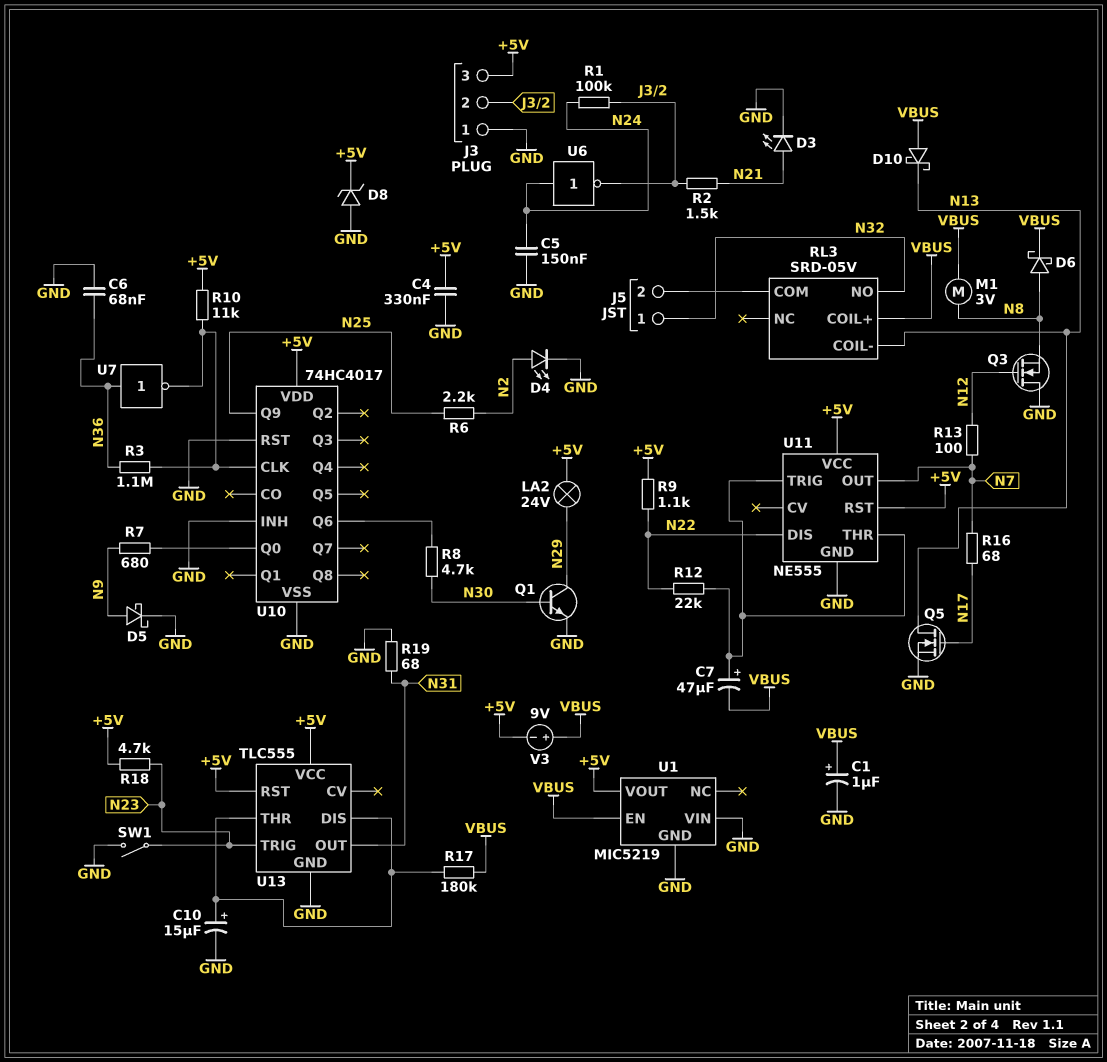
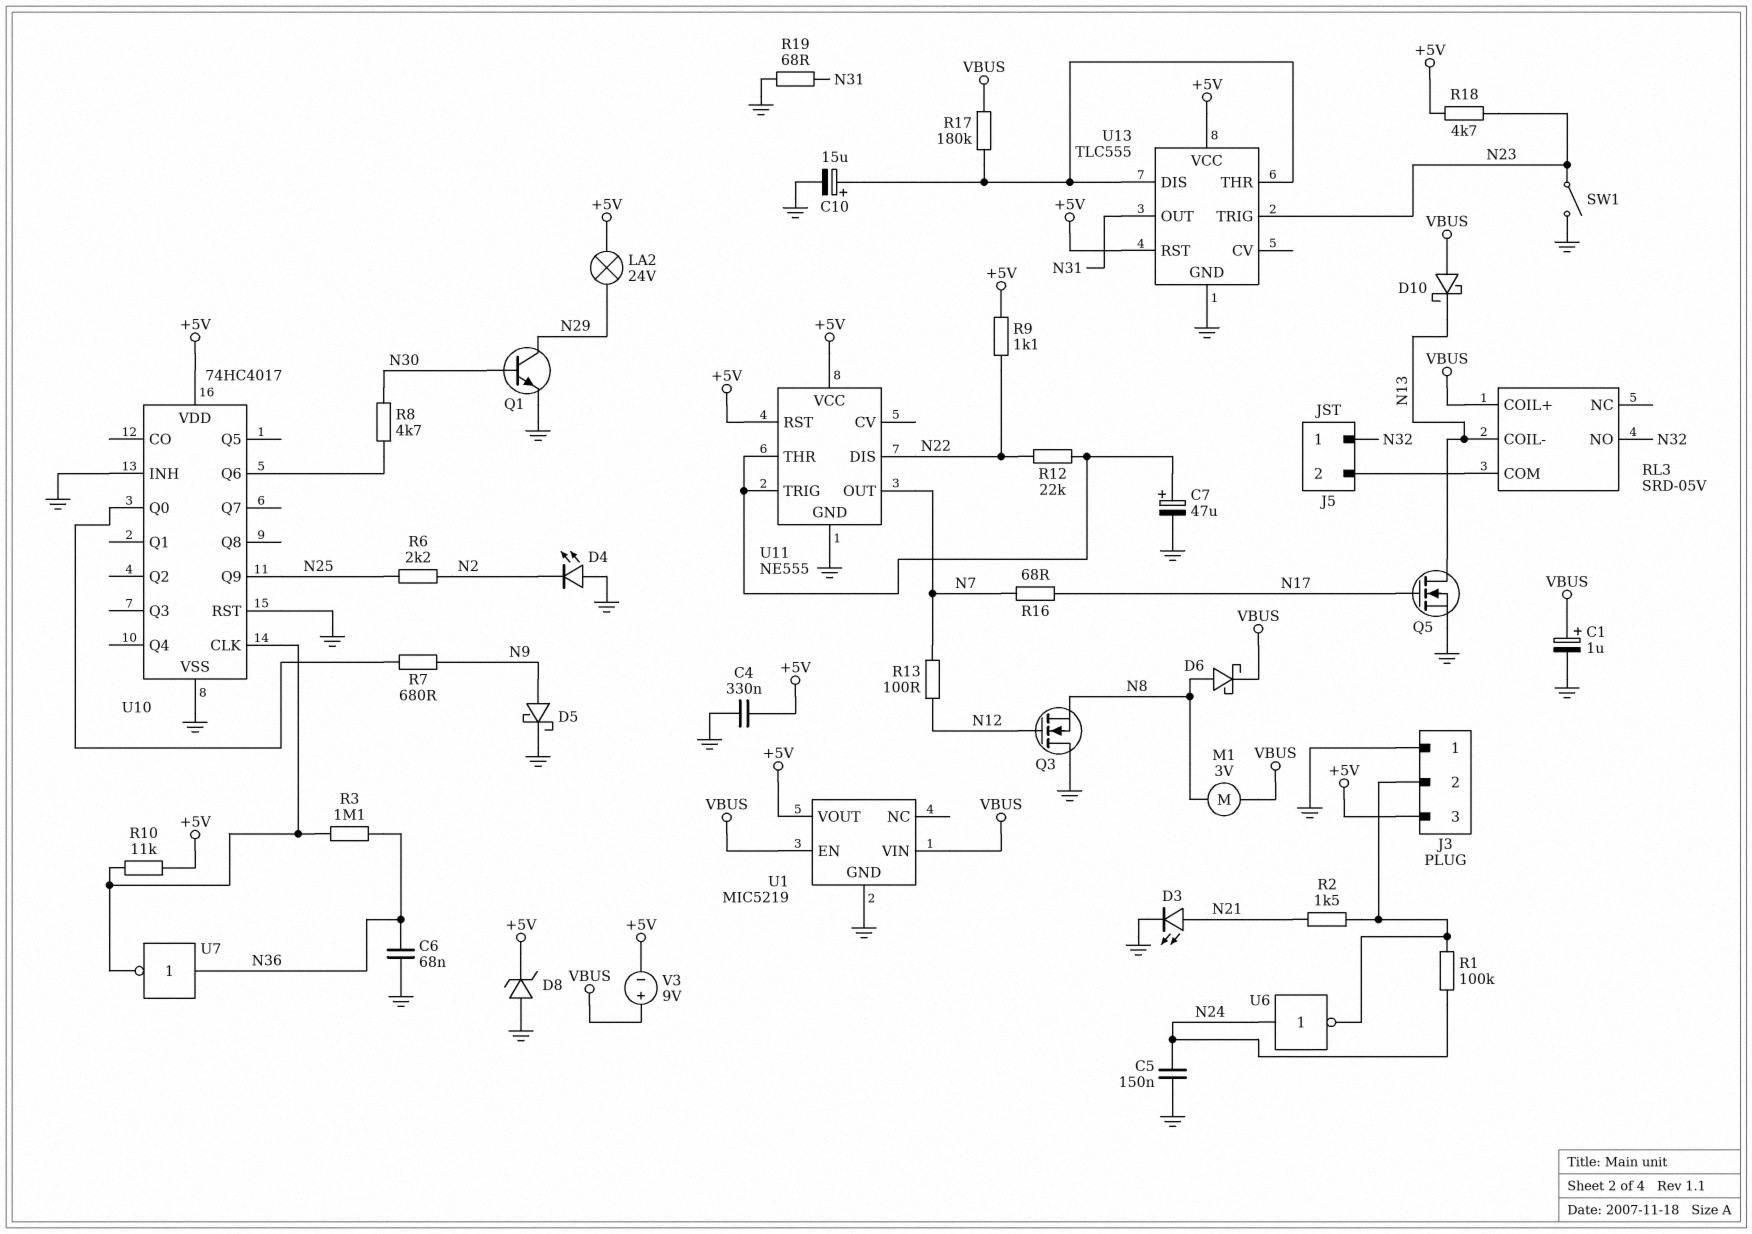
C7: 47uF (plus U11/THR, minus VBUS) -> 47uF (plus U11/THR, minus GND)
D4: LED (A N2, K GND) -> LED (A GND, K N2)
U1 pin VIN: GND -> VBUS

